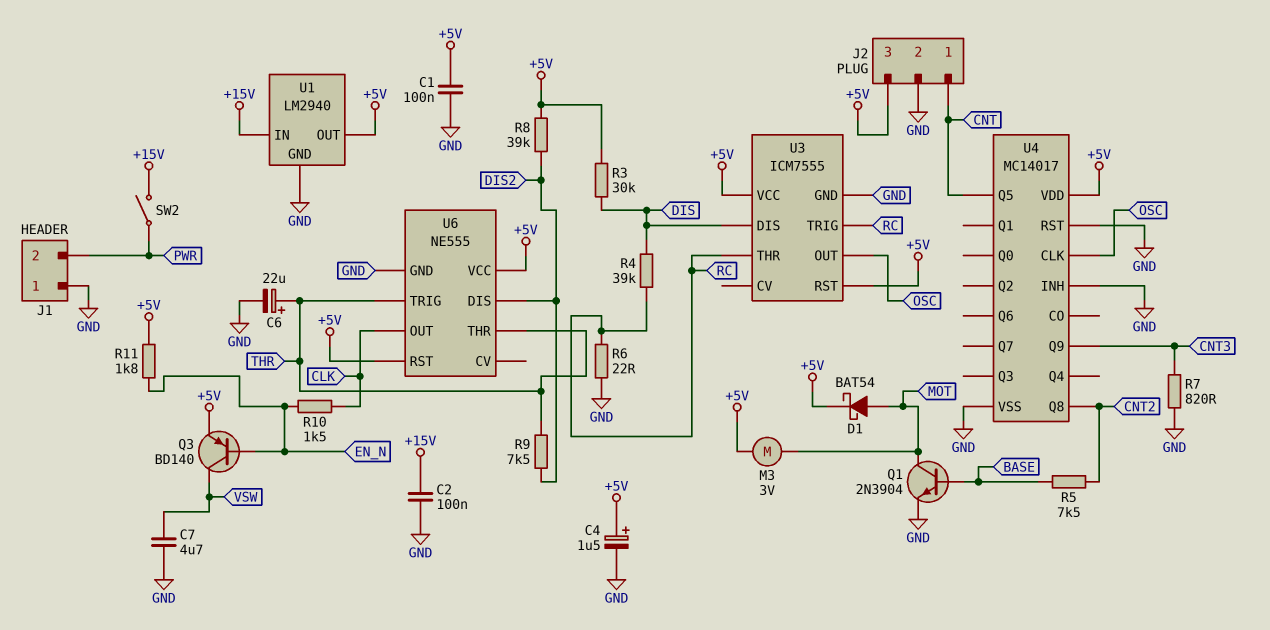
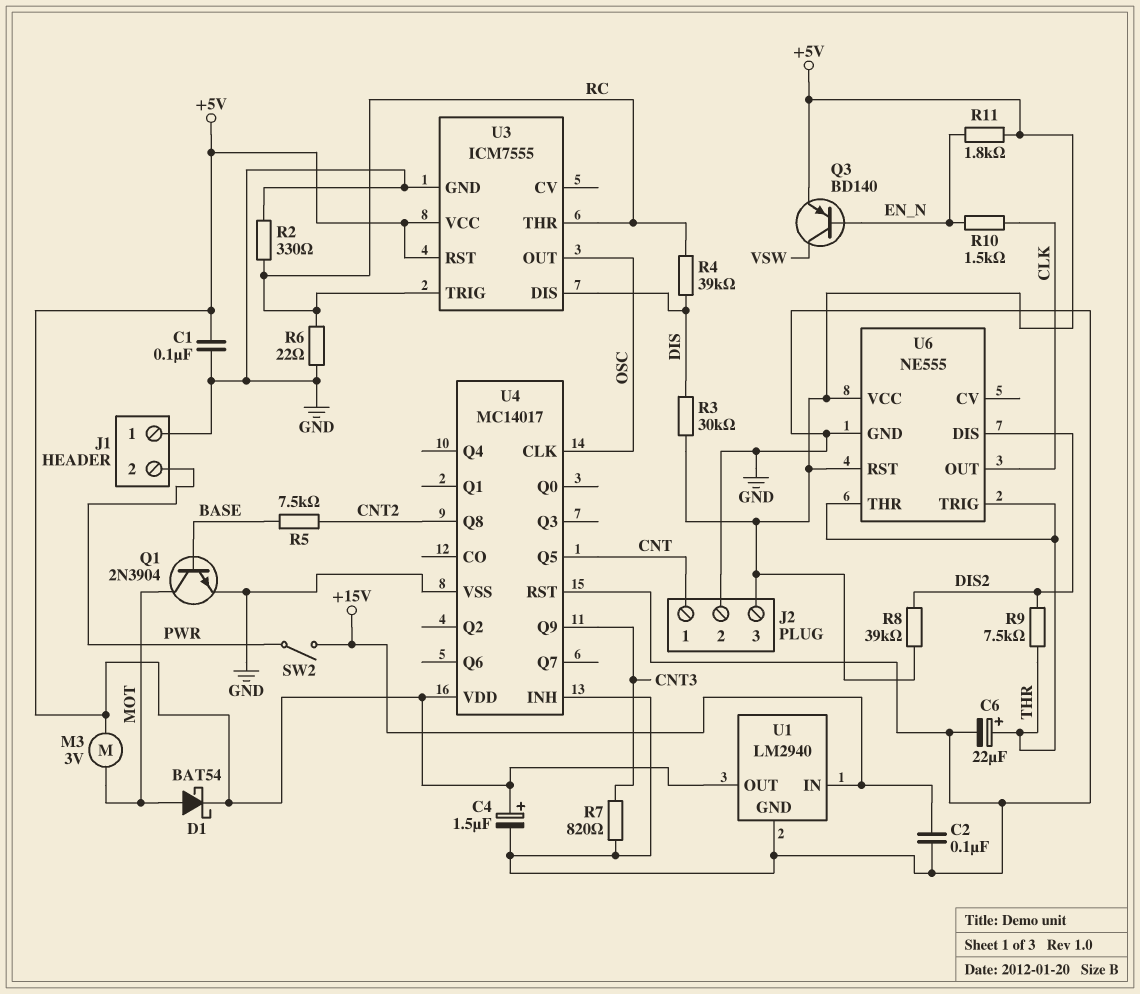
C7: 4.7uF (GND, VSW) -> none
R2: none -> 330 (GND, RC)

